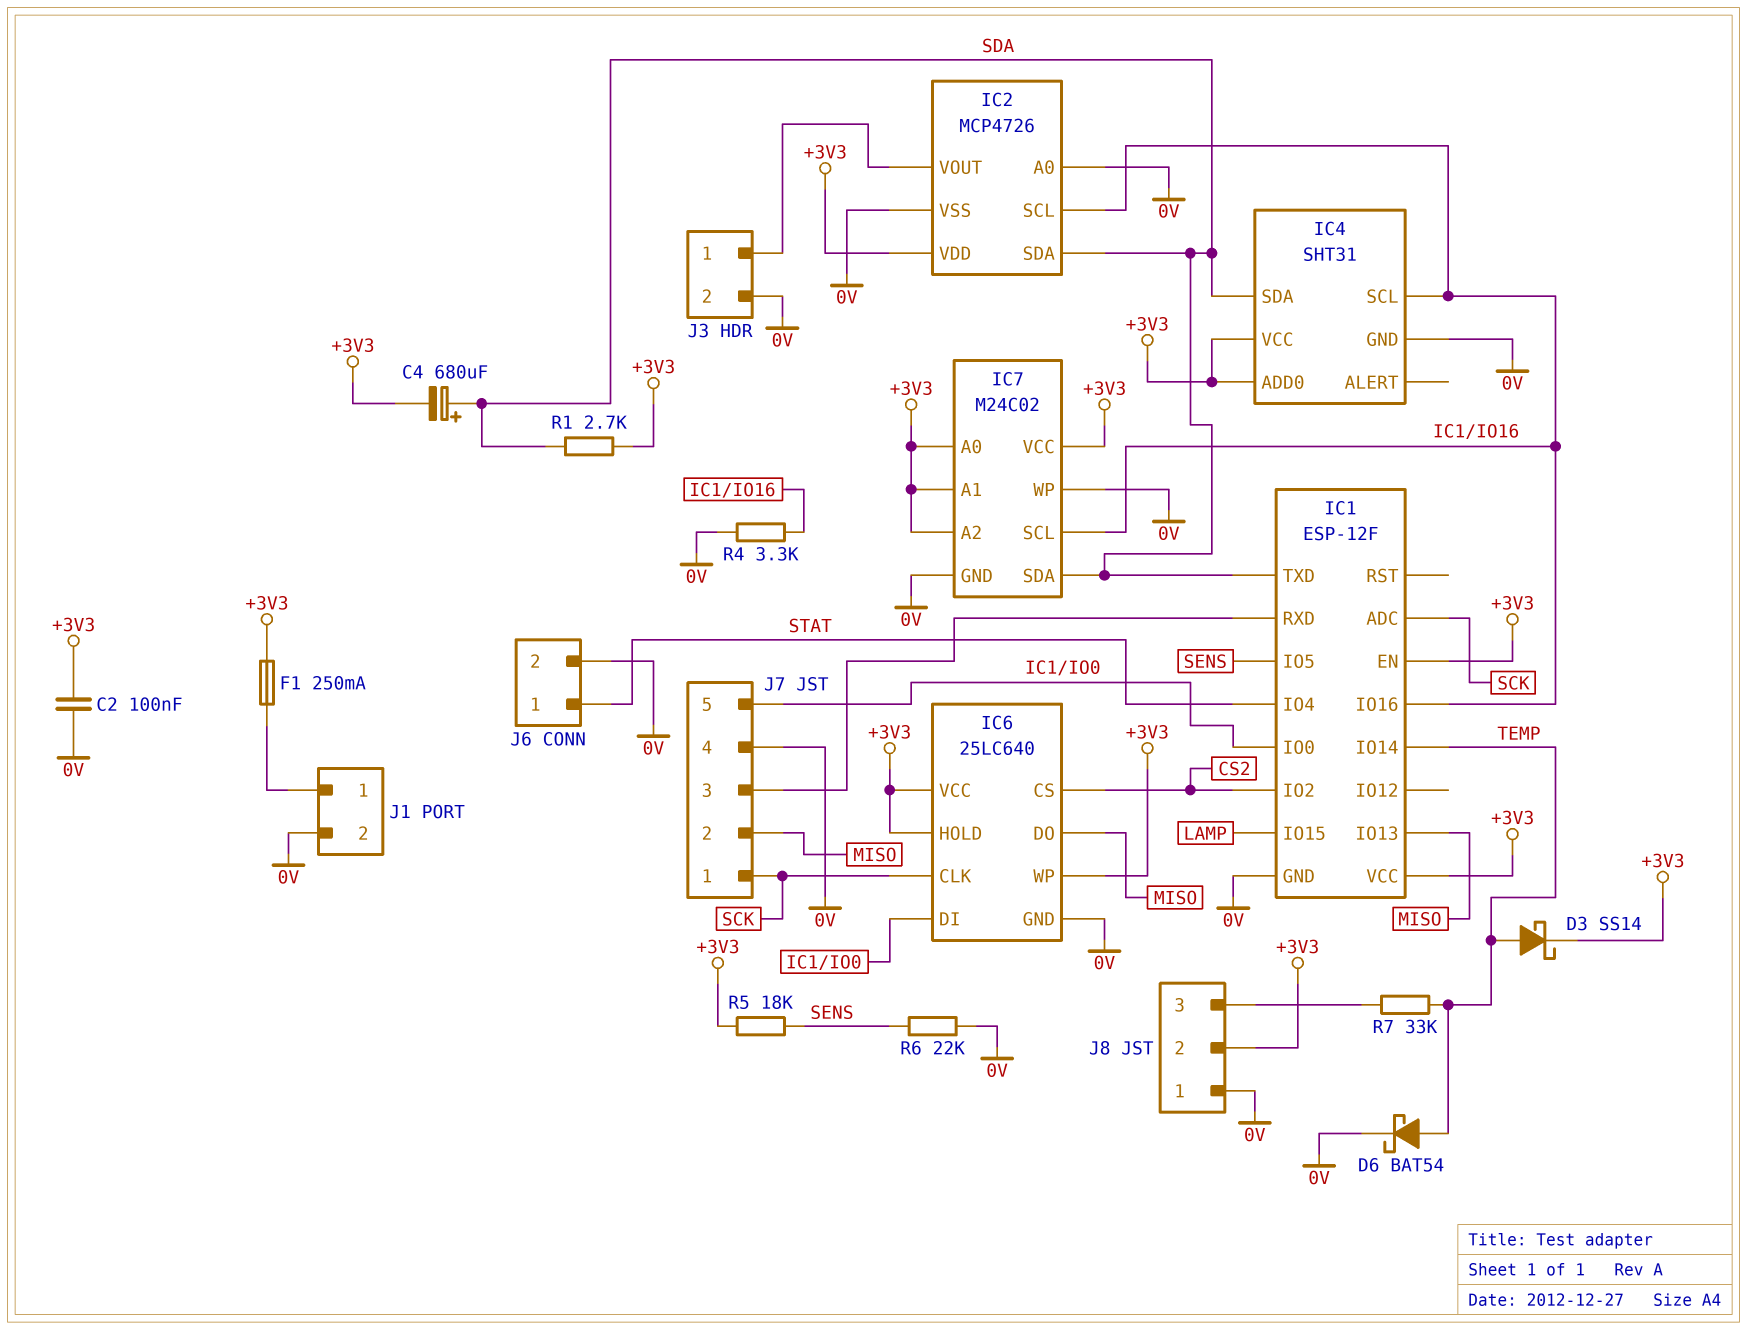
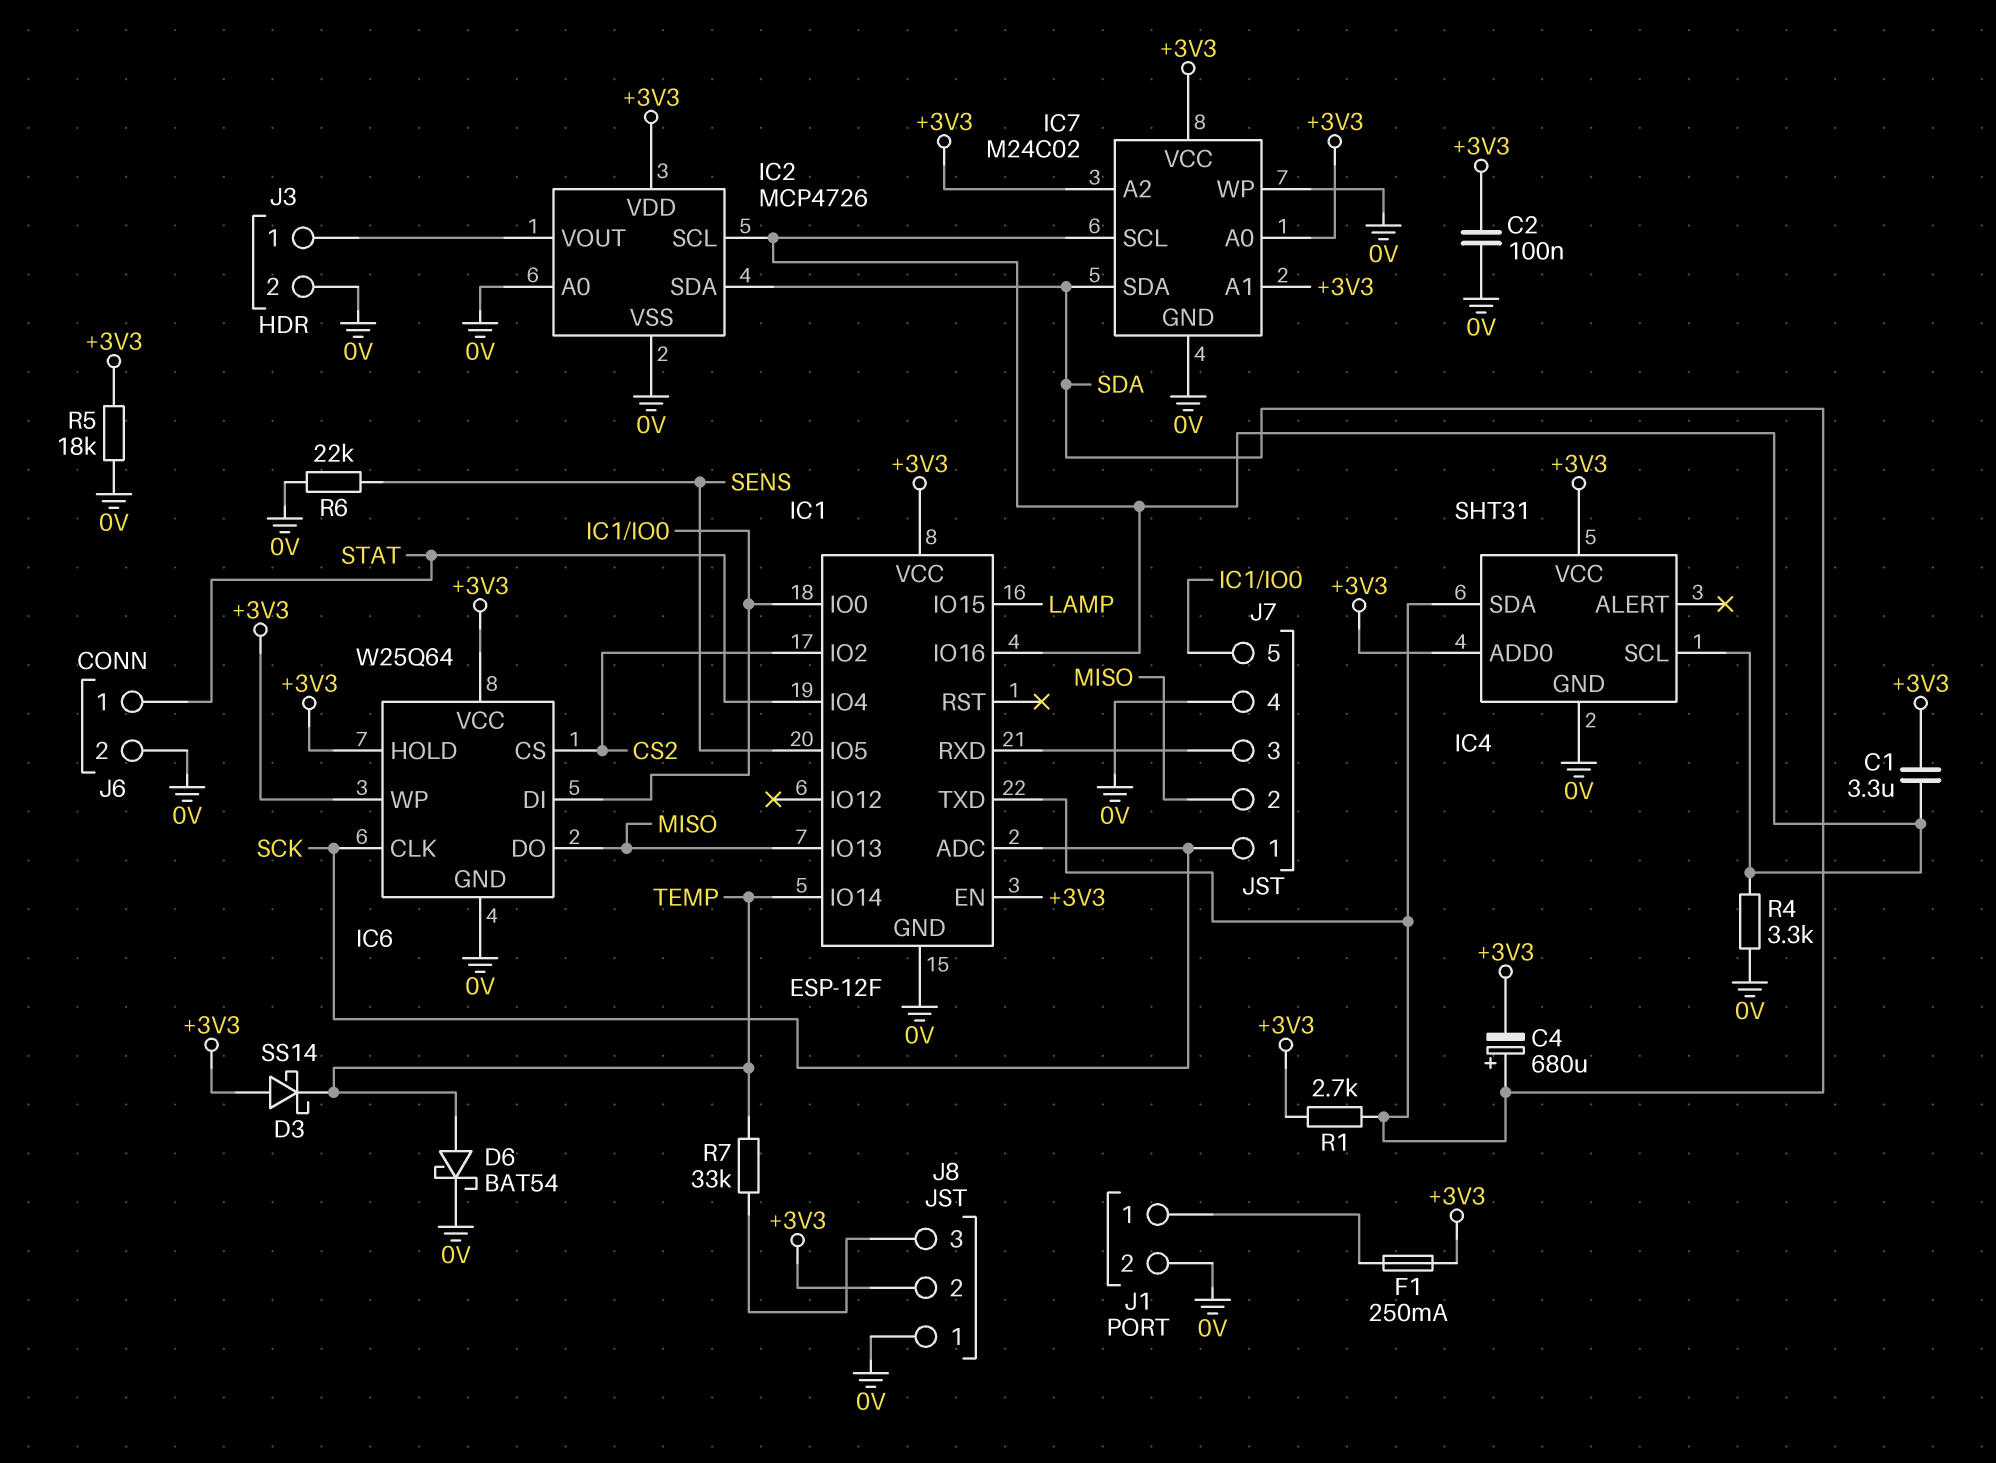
C1: none -> 3.3uF (+3V3, IC1/IO16)
D3: schottky SS14 (A TEMP, K +3V3) -> schottky SS14 (A +3V3, K TEMP)
IC6: 25LC640 -> W25Q64
R5: 18k (+3V3, SENS) -> 18k (+3V3, 0V)

